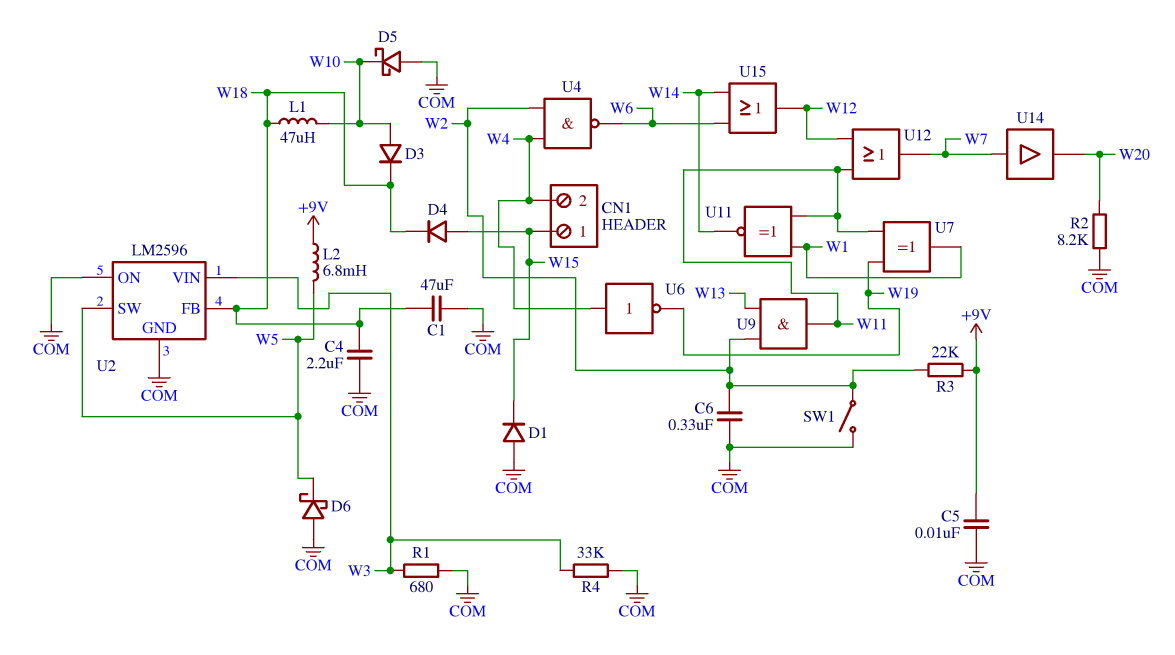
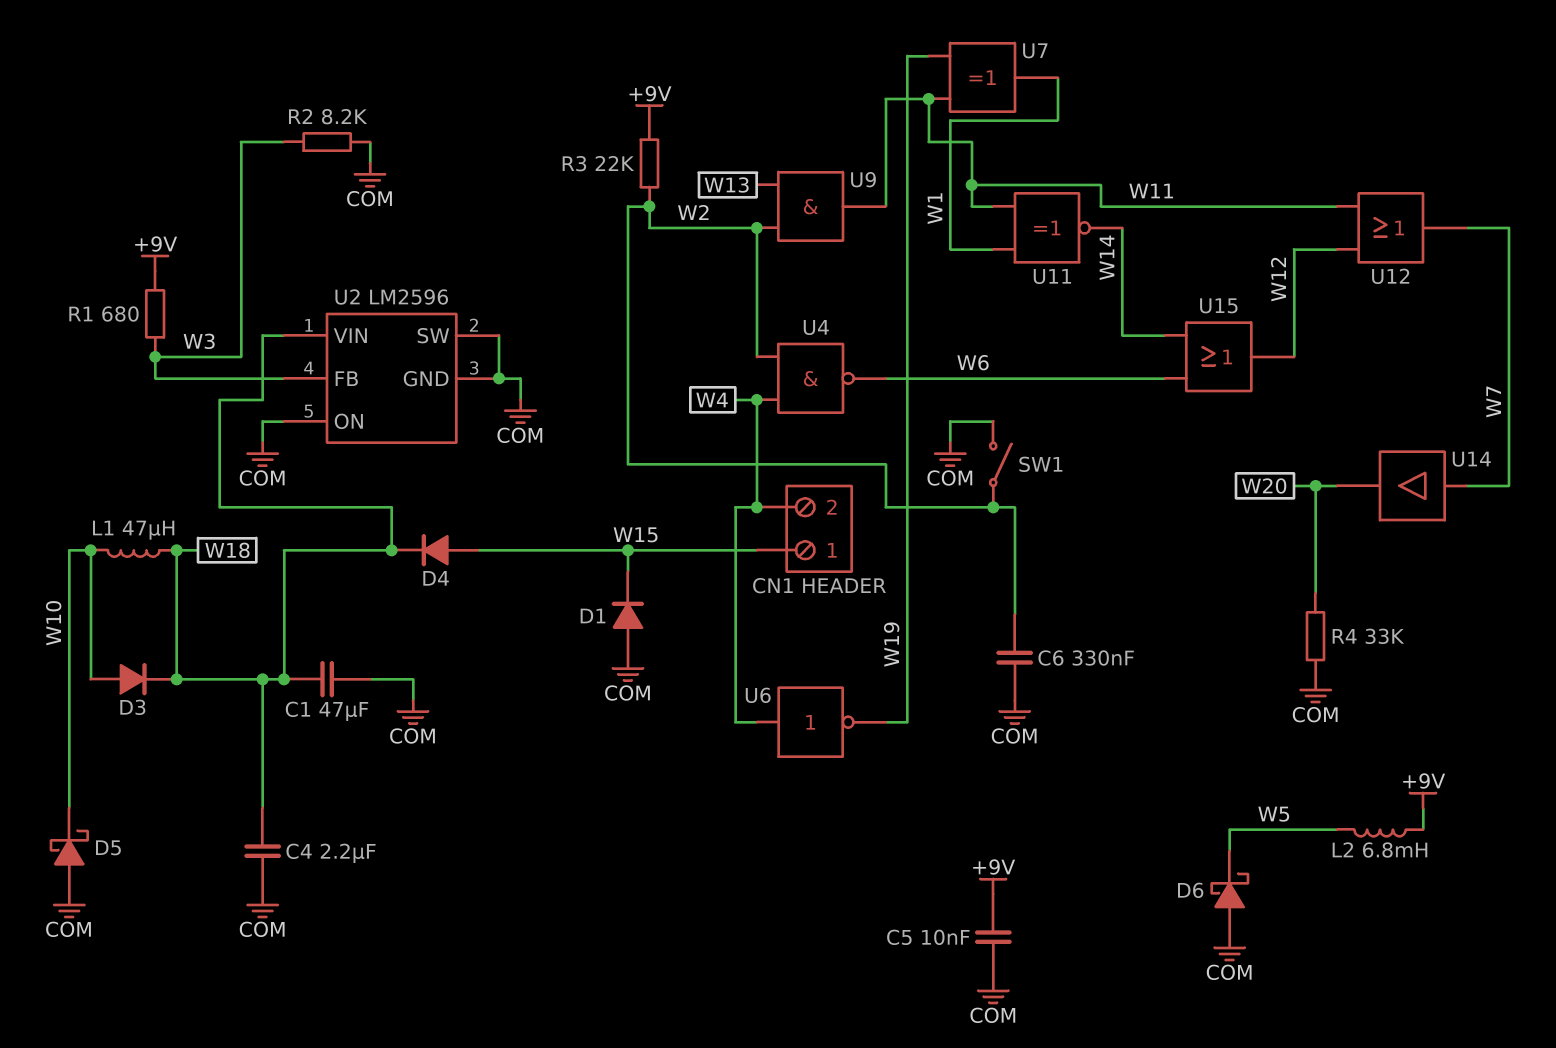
R1: 680 (COM, W3) -> 680 (+9V, W3)
R2: 8.2k (COM, W20) -> 8.2k (COM, W3)
R4: 33k (COM, W3) -> 33k (COM, W20)
U2 pin FB: W18 -> W3
U2 pin SW: W5 -> COM
U2 pin VIN: W3 -> W18

